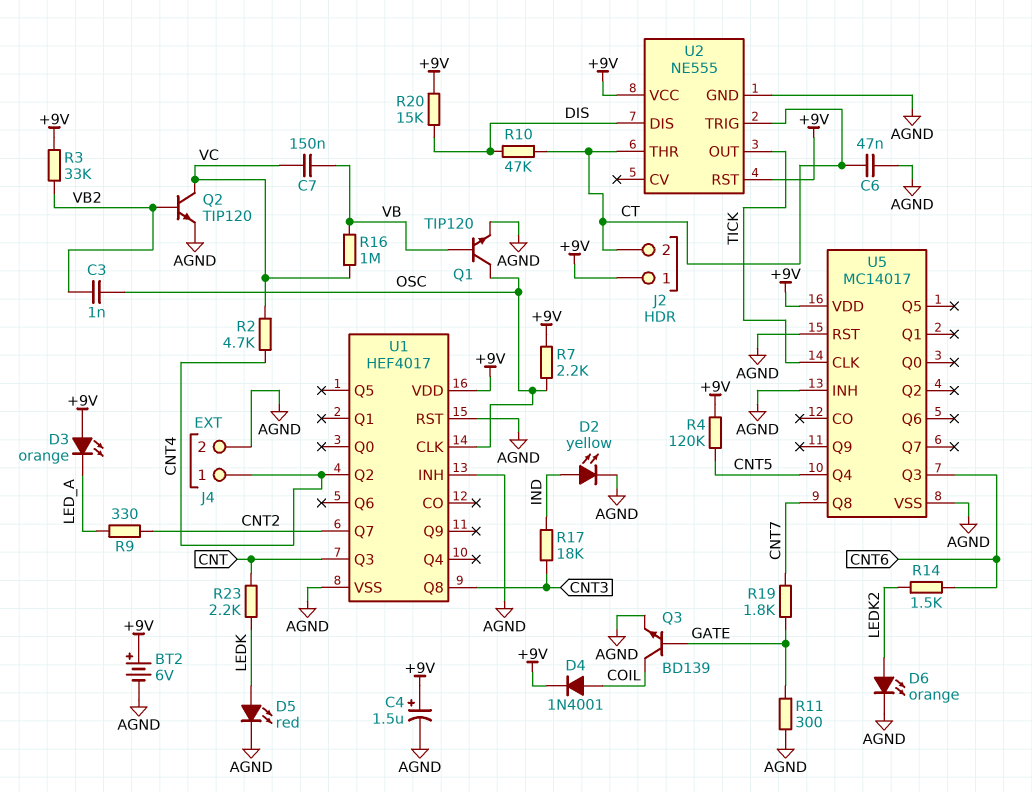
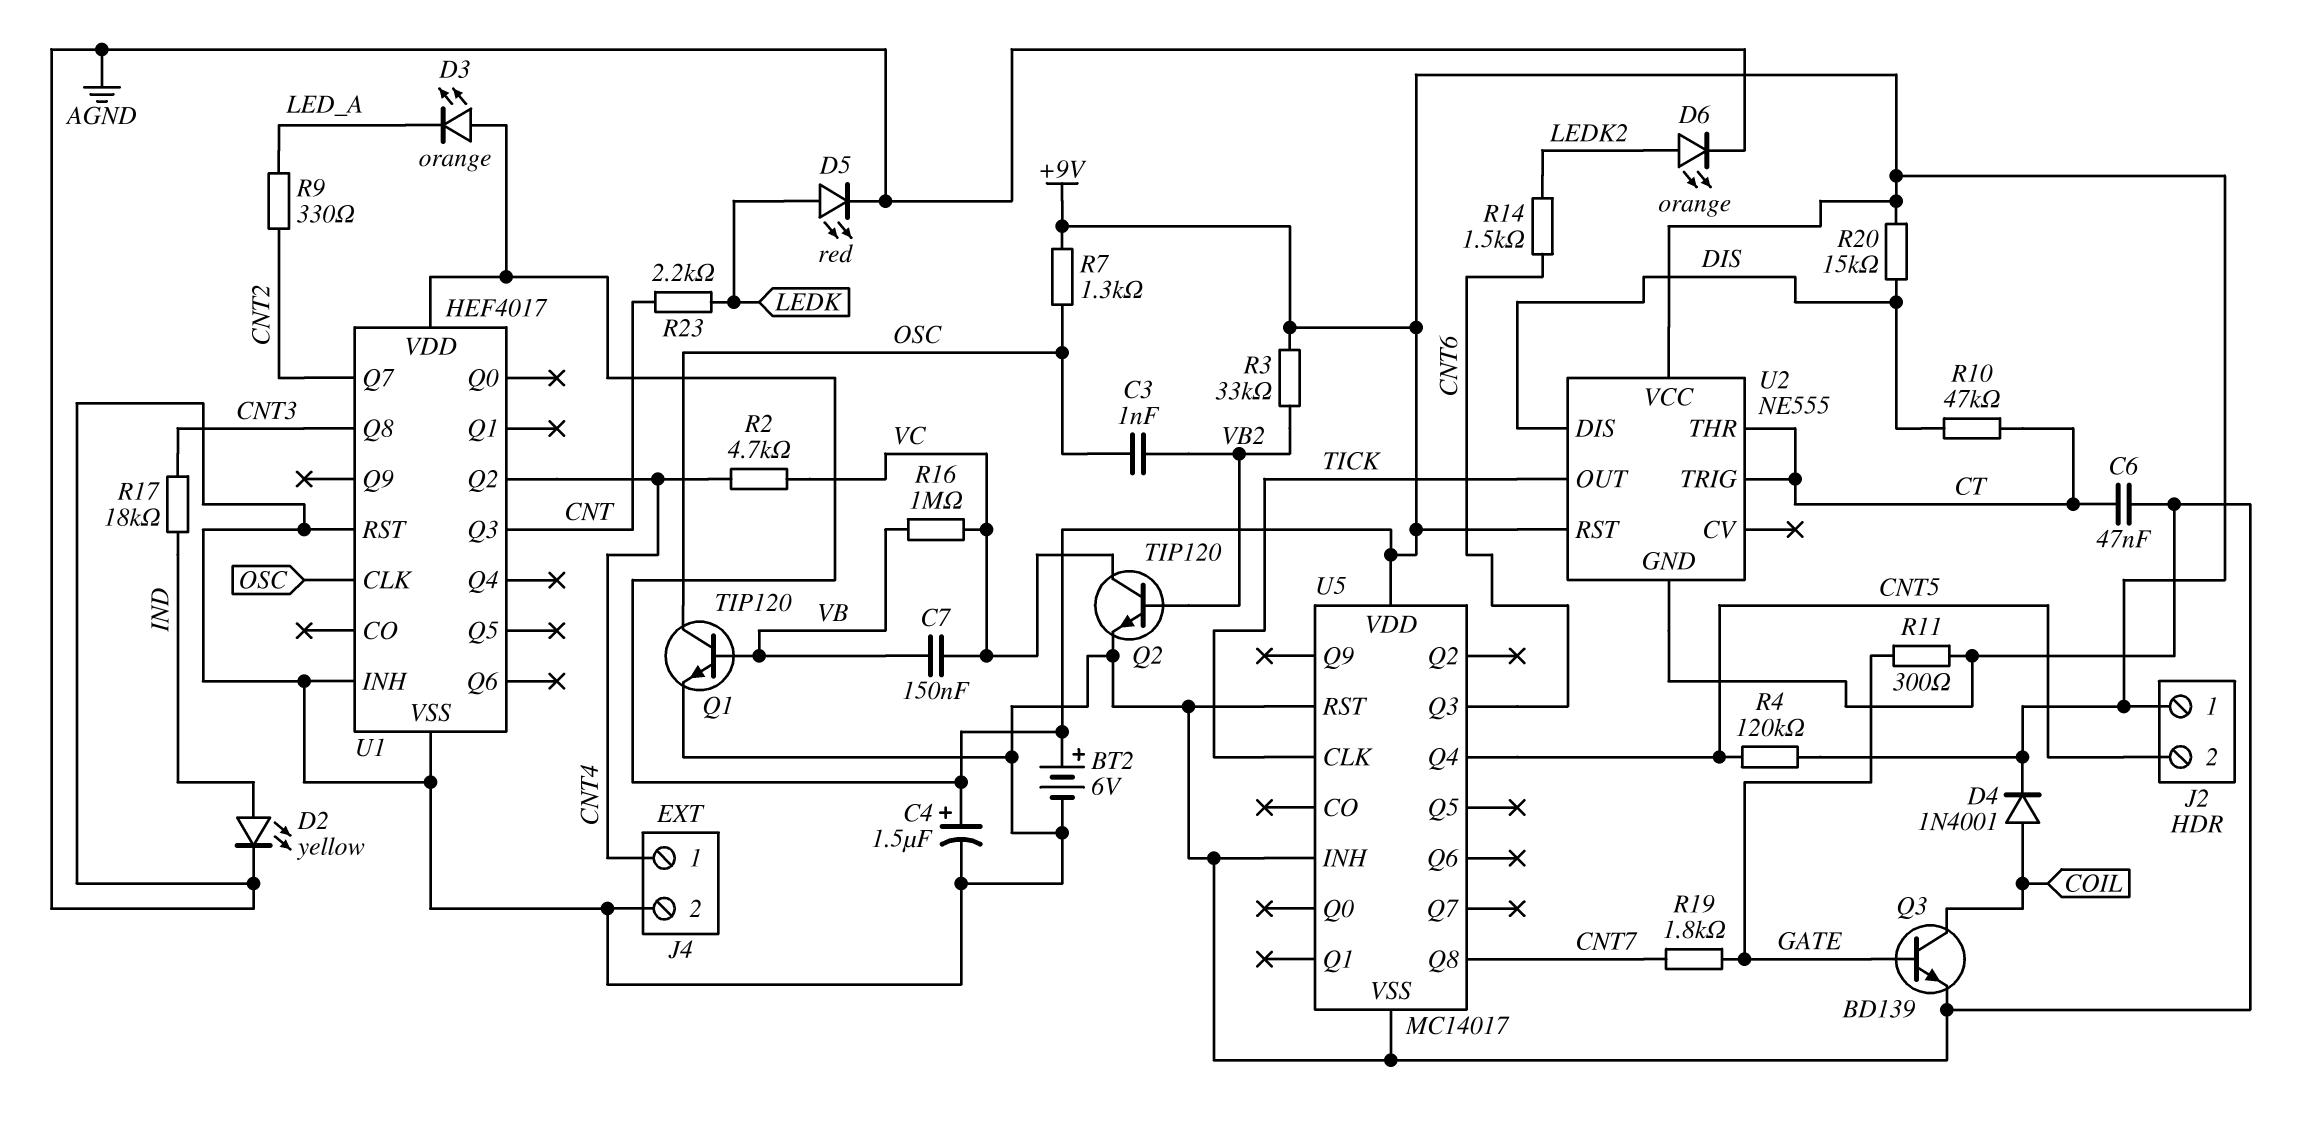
J2 pin 2: CT -> CNT5
R7: 2.2k (+9V, OSC) -> 1.3k (+9V, OSC)

